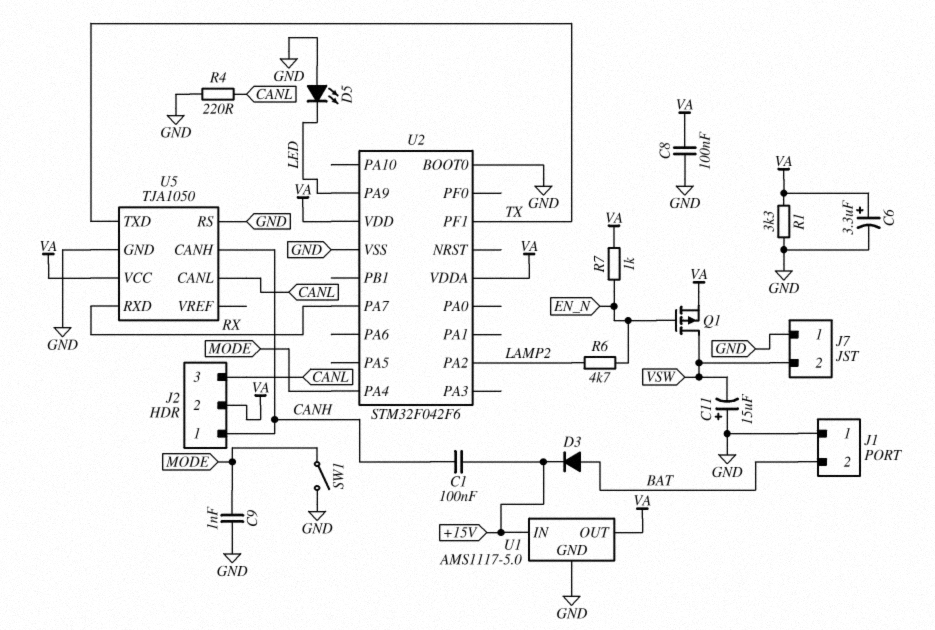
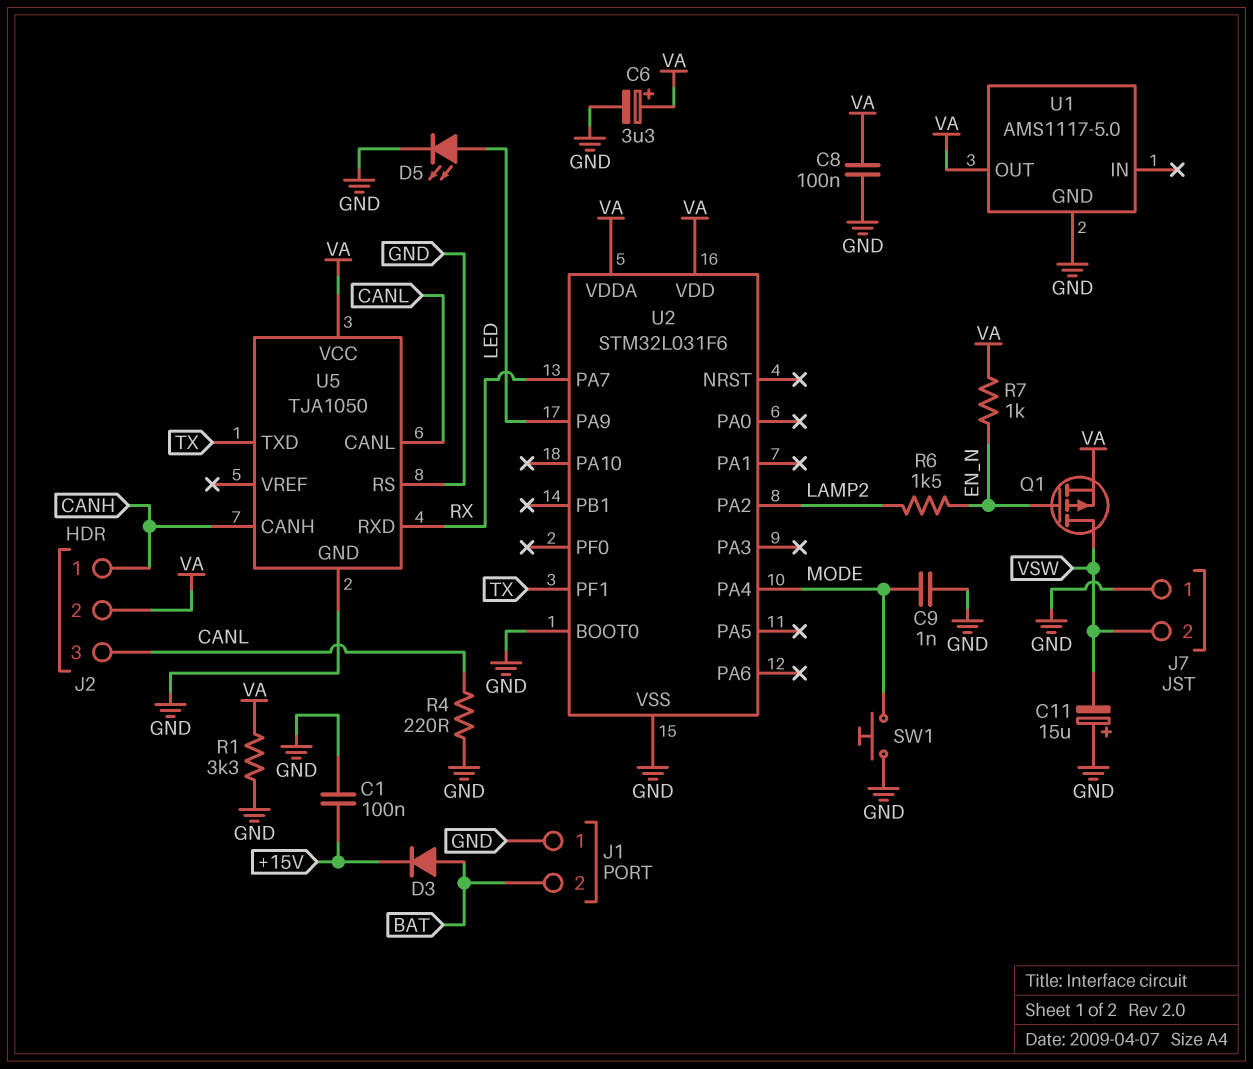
C1: 100nF (+15V, CANH) -> 100nF (+15V, GND)
D5: LED (A GND, K LED) -> LED (A LED, K GND)
R6: 4.7k (EN_N, LAMP2) -> 1.5k (EN_N, LAMP2)
SW1: switch (GND, MODE) -> button (GND, MODE)
U1 pin IN: +15V -> none
U2: STM32F042F6 -> STM32L031F6

